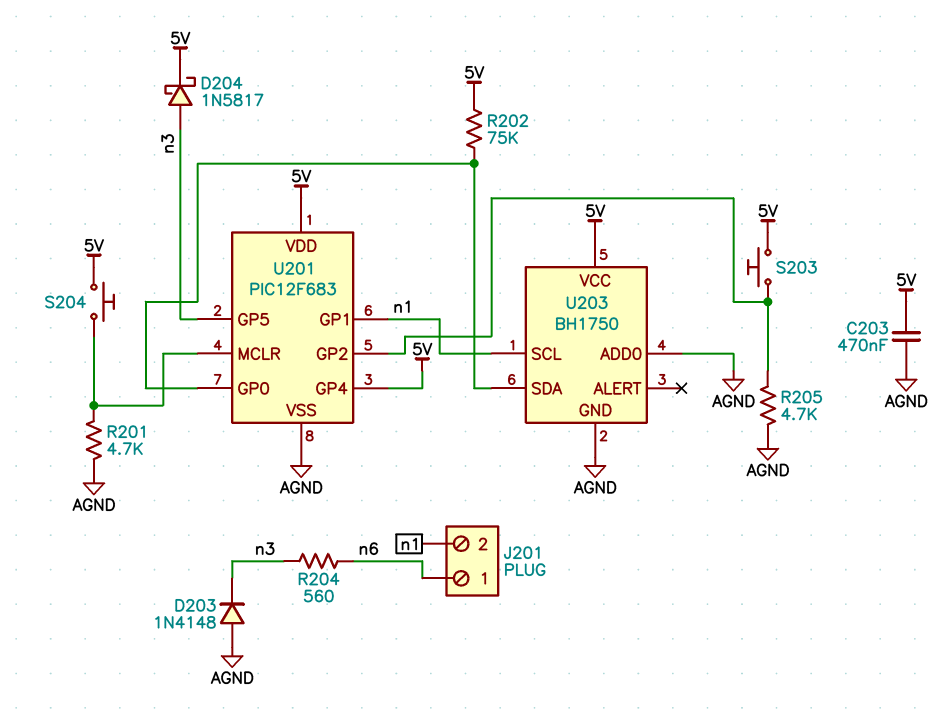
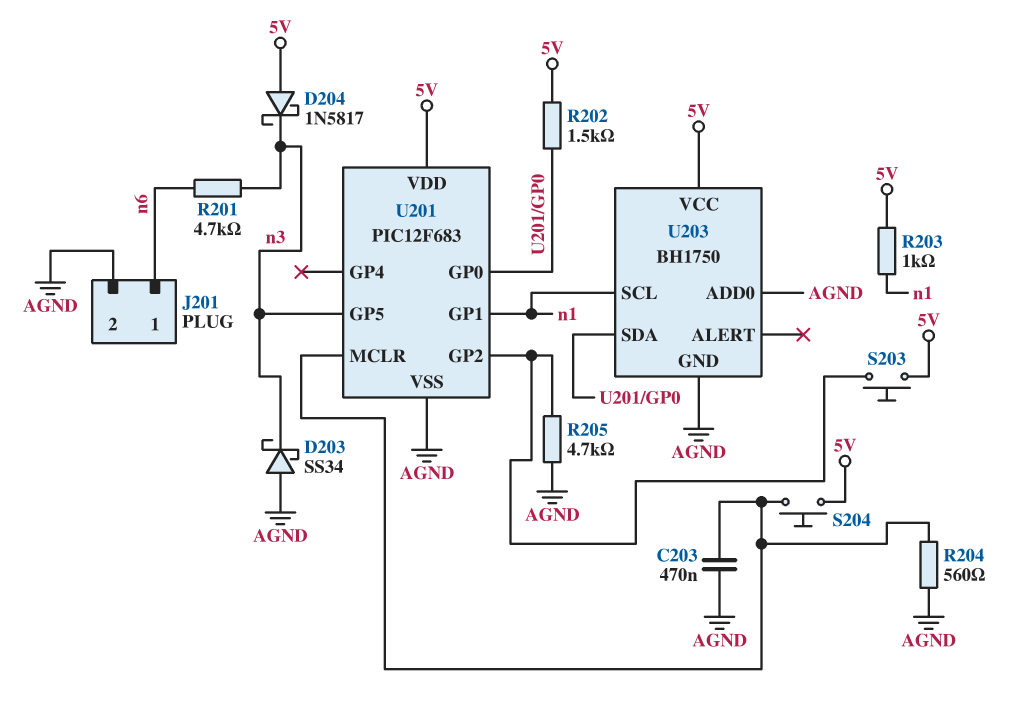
C203: 470nF (5V, AGND) -> 470nF (AGND, U201/MCLR)
D203: diode 1N4148 (A AGND, K n3) -> schottky SS34 (A AGND, K n3)
D204: schottky 1N5817 (A n3, K 5V) -> schottky 1N5817 (A 5V, K n3)
J201 pin 2: n1 -> AGND
R201: 4.7k (AGND, U201/MCLR) -> 4.7k (n3, n6)
R202: 75k (5V, U201/GP0) -> 1.5k (5V, U201/GP0)
R203: none -> 1k (5V, n1)
R204: 560 (n3, n6) -> 560 (AGND, U201/MCLR)
U201 pin GP4: 5V -> none

